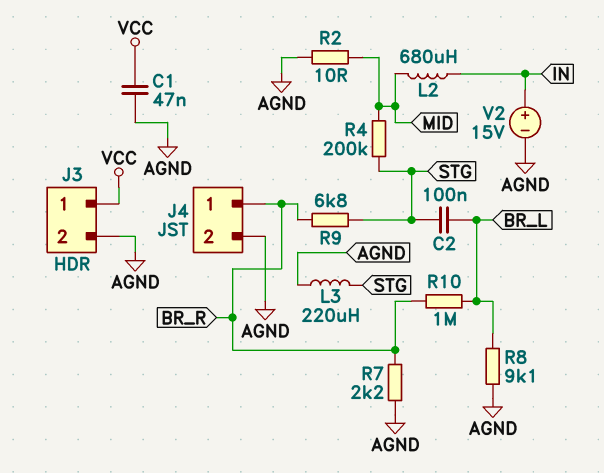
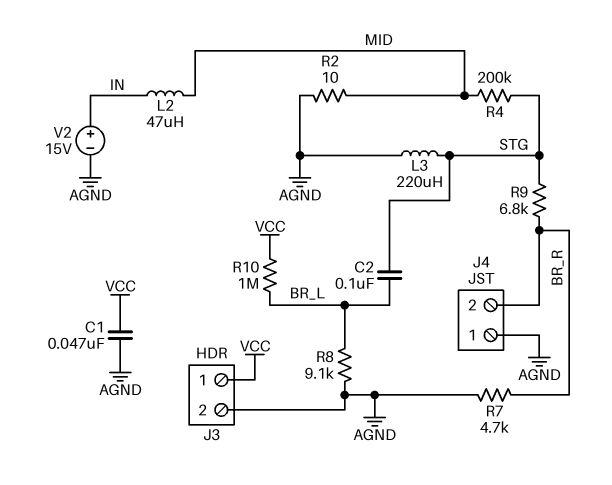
J4 pin 1: BR_R -> AGND
J4 pin 2: AGND -> BR_R
L2: 680uH (IN, MID) -> 47uH (IN, MID)
R7: 2.2k (AGND, BR_R) -> 4.7k (AGND, BR_R)
R10: 1M (BR_L, BR_R) -> 1M (BR_L, VCC)

